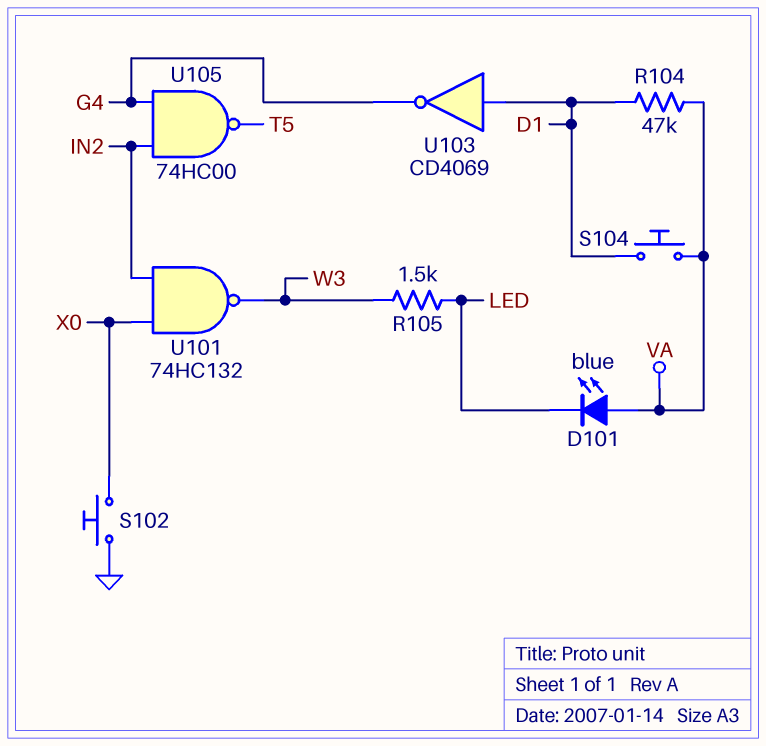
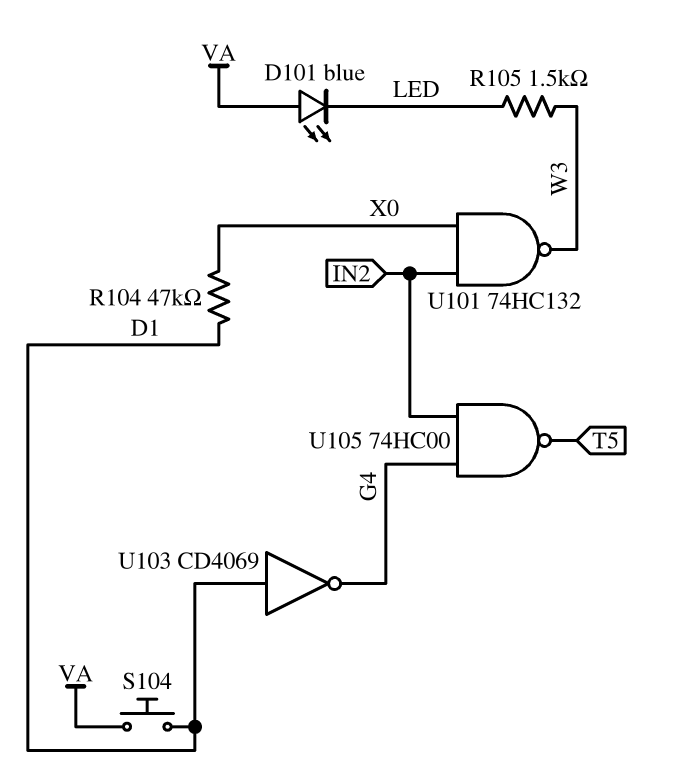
R104: 47k (D1, VA) -> 47k (D1, X0)
S102: button (GND, X0) -> none

